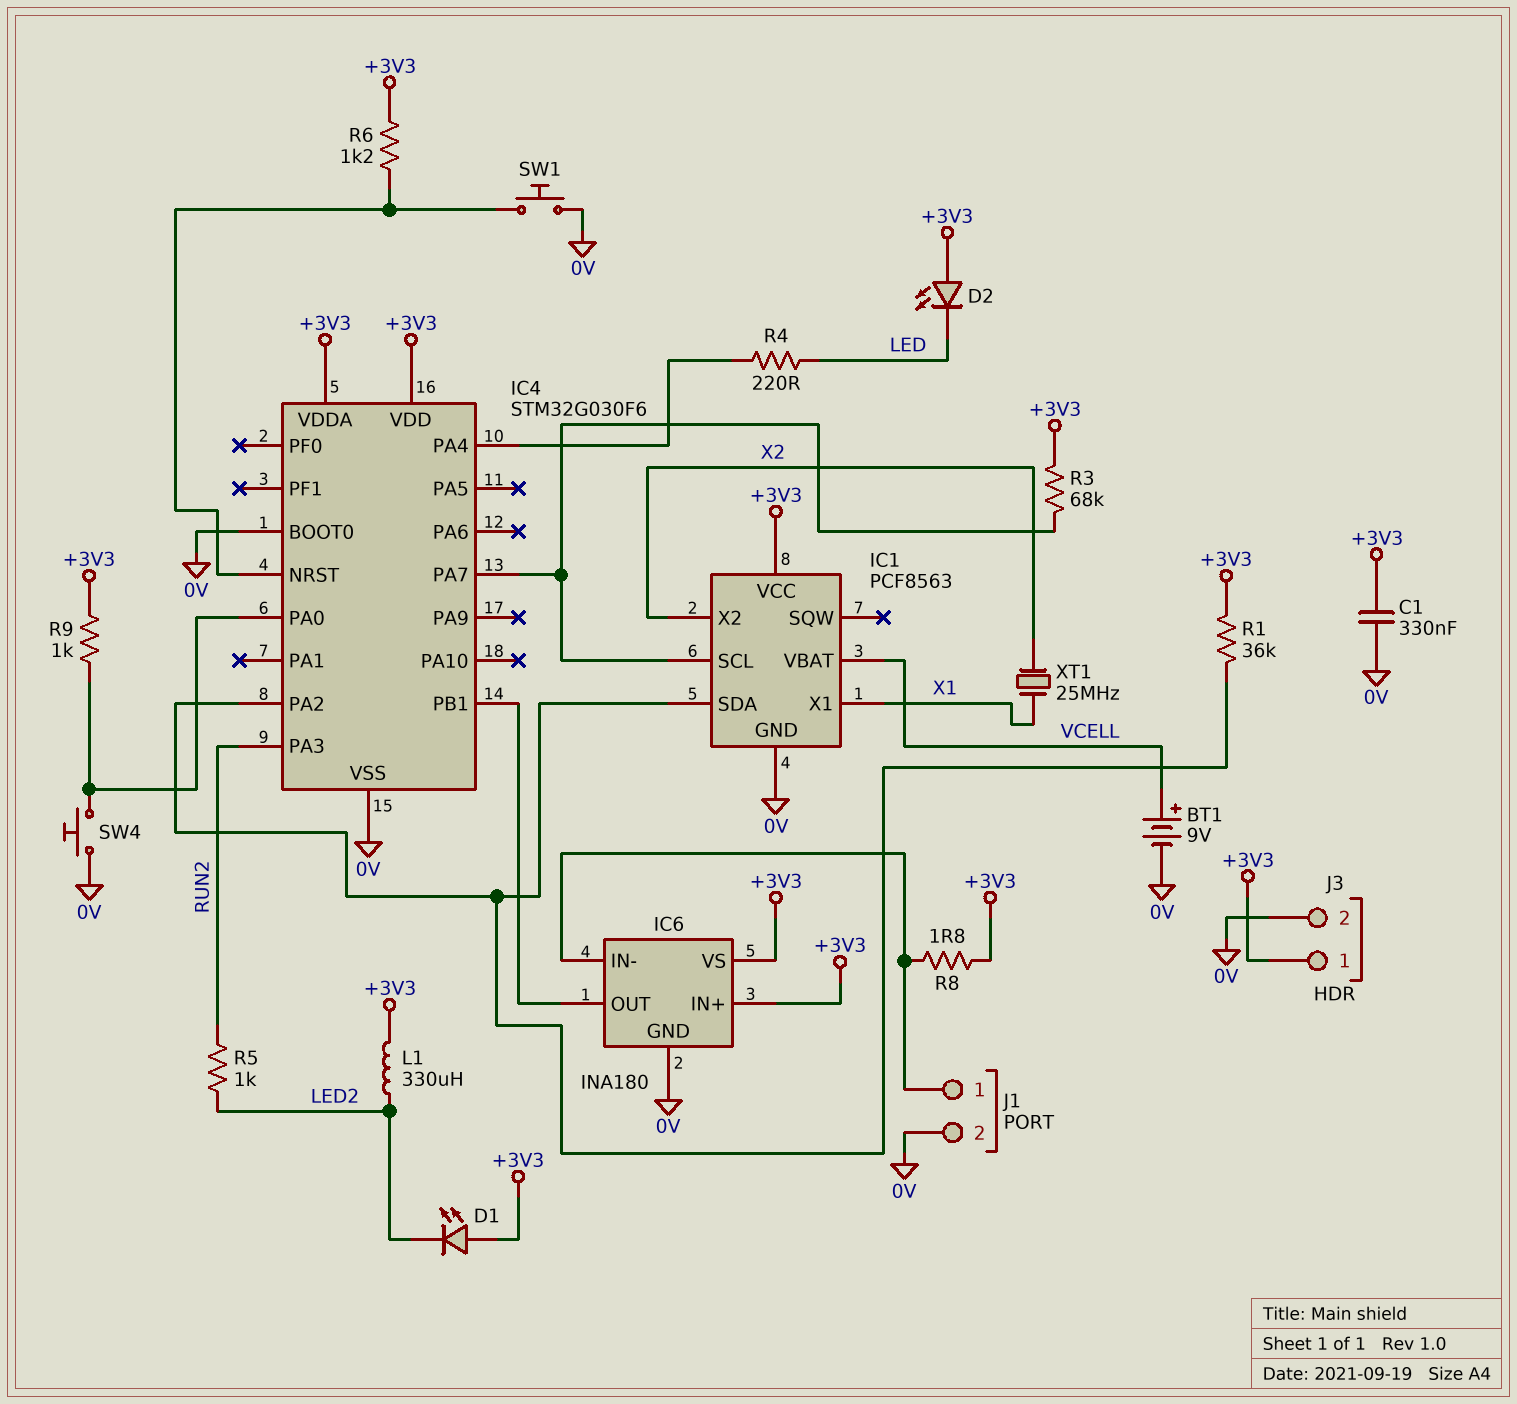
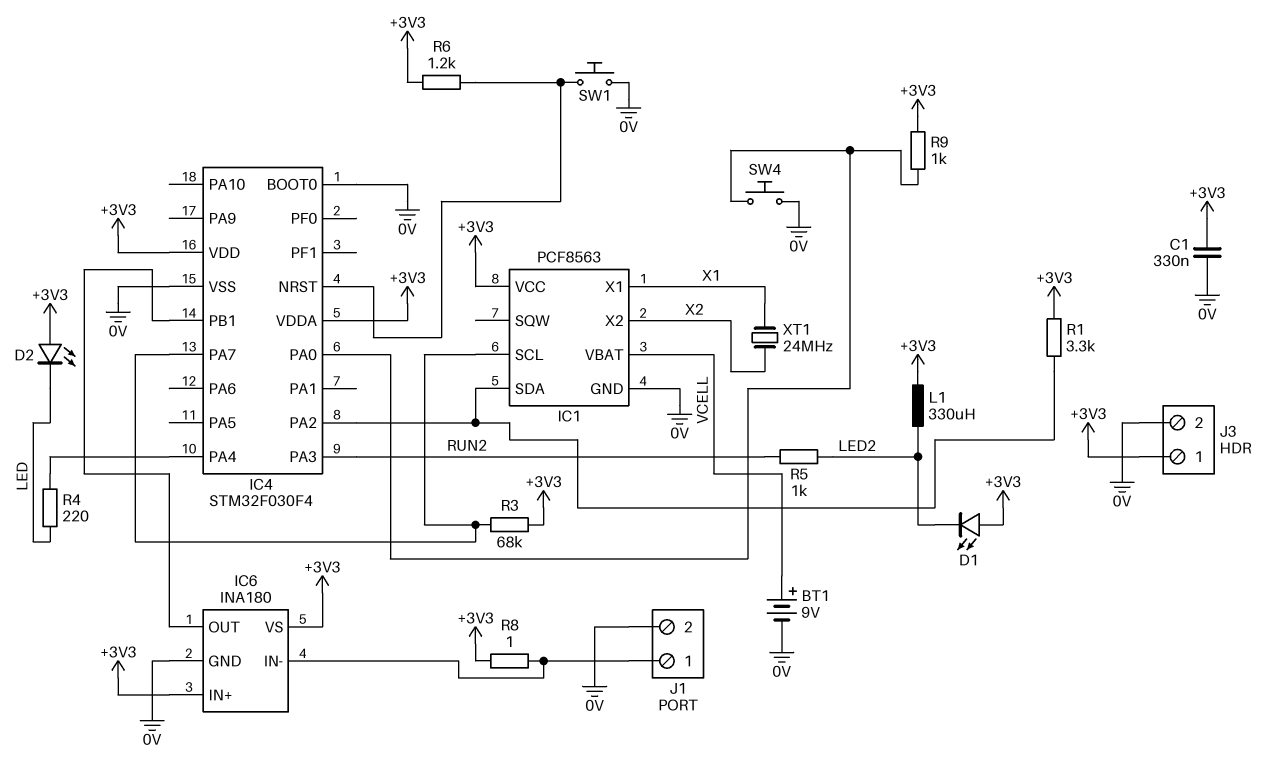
IC4: STM32G030F6 -> STM32F030F4
R1: 36k (+3V3, IC1/SDA) -> 3.3k (+3V3, IC1/SDA)
R8: 1.8 (+3V3, IC6/IN-) -> 1 (+3V3, IC6/IN-)
XT1: 25MHz (X1, X2) -> 24MHz (X1, X2)

